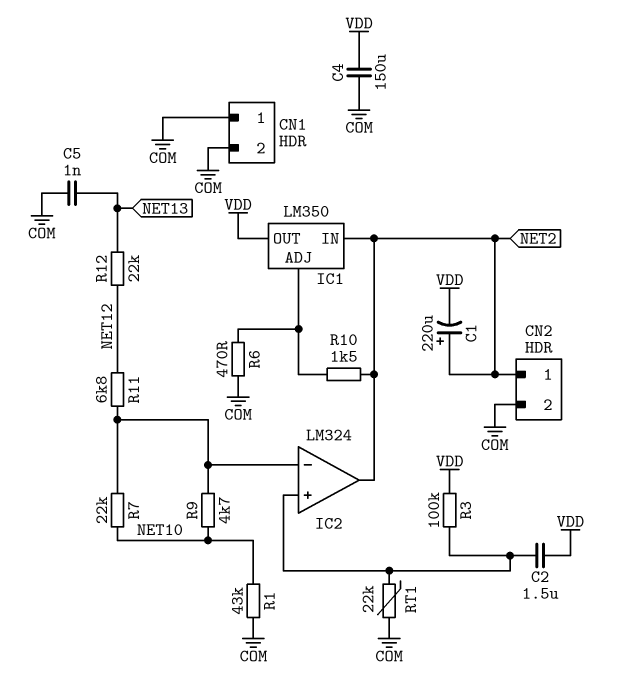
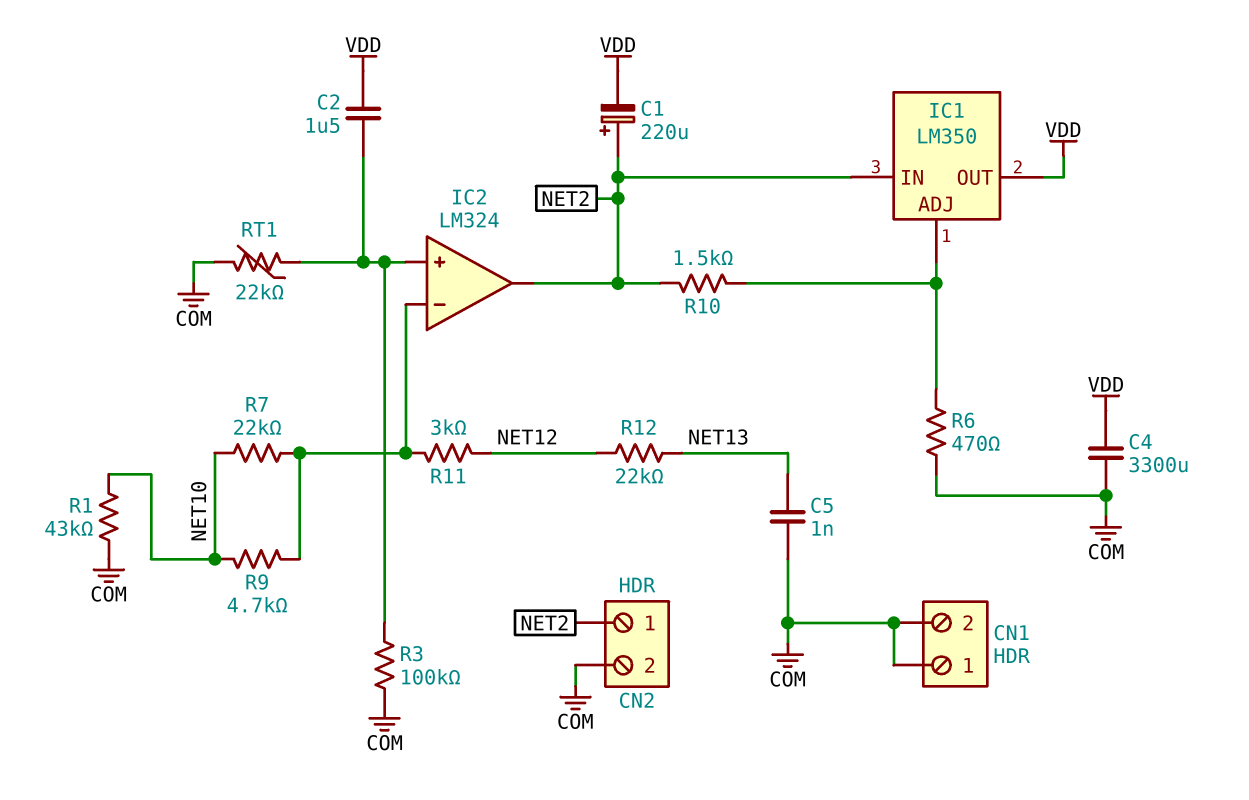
C4: 150uF (COM, VDD) -> 3300uF (COM, VDD)
R3: 100k (IC2/in+, VDD) -> 100k (COM, IC2/in+)
R11: 6.8k (IC2/in-, NET12) -> 3k (IC2/in-, NET12)

